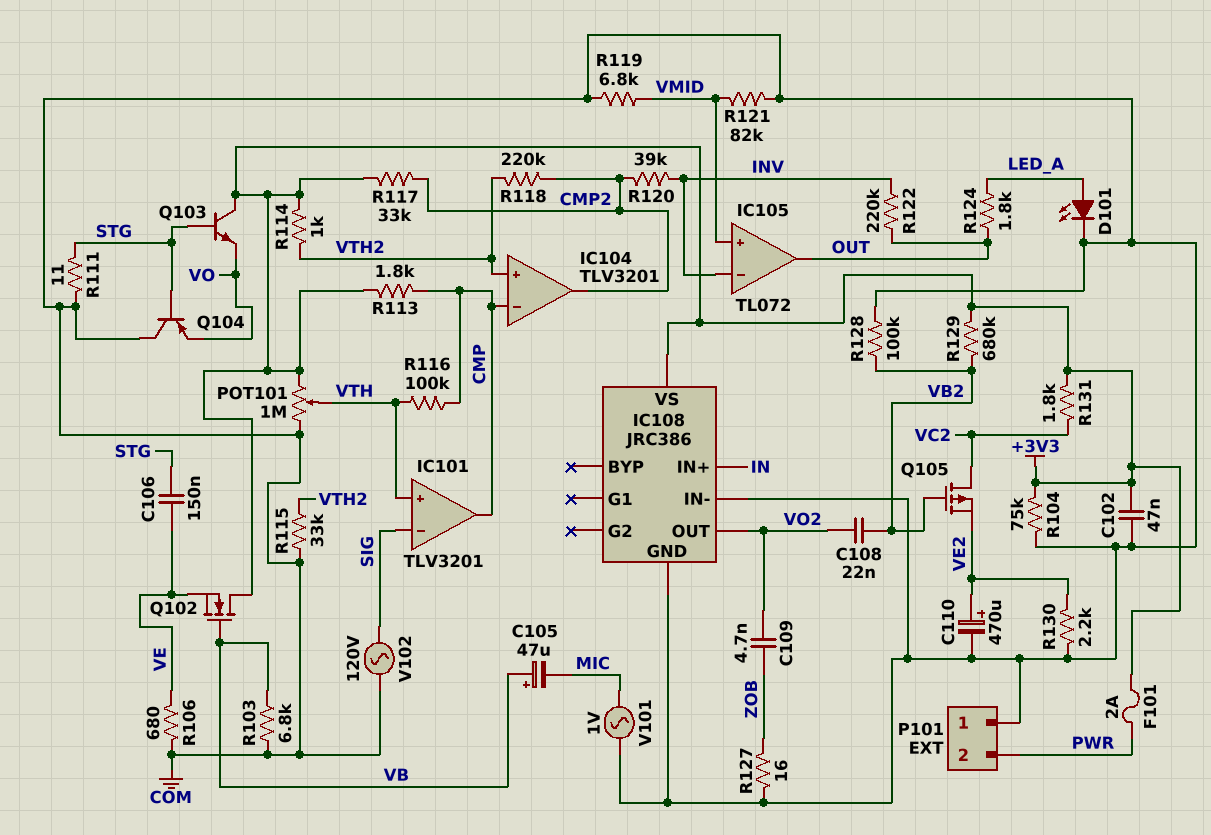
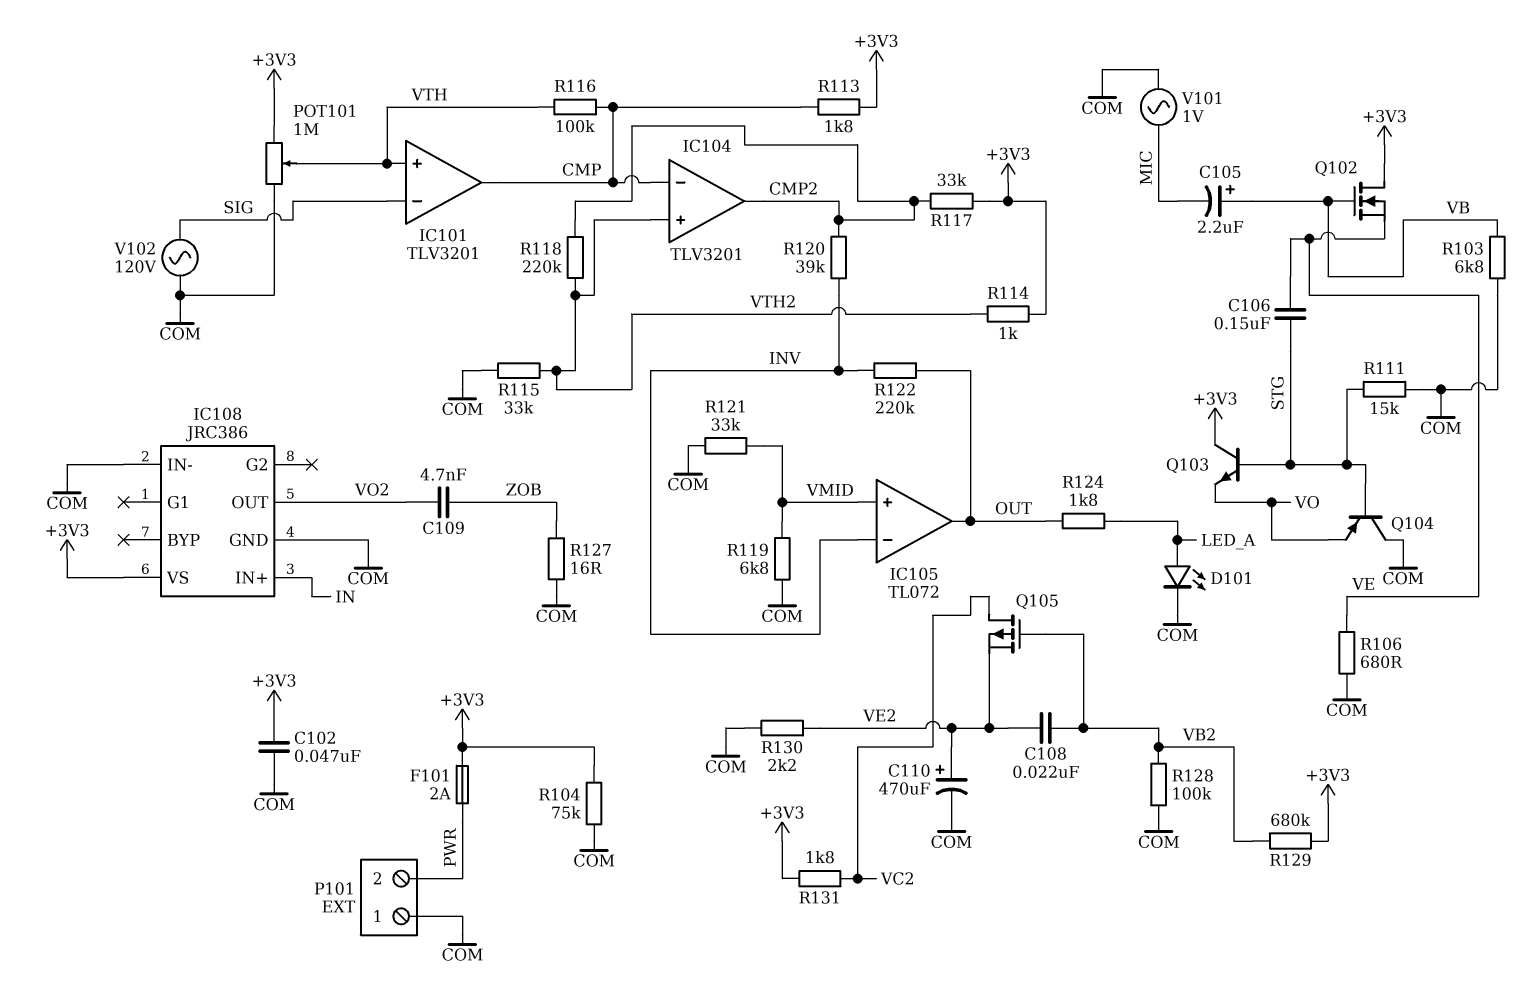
C105: 47uF (plus VB, minus MIC) -> 2.2uF (plus VB, minus MIC)
C108: 22nF (VB2, VO2) -> 22nF (VB2, VE2)
R111: 11 (COM, STG) -> 15k (COM, STG)
R121: 82k (COM, VMID) -> 33k (COM, VMID)

